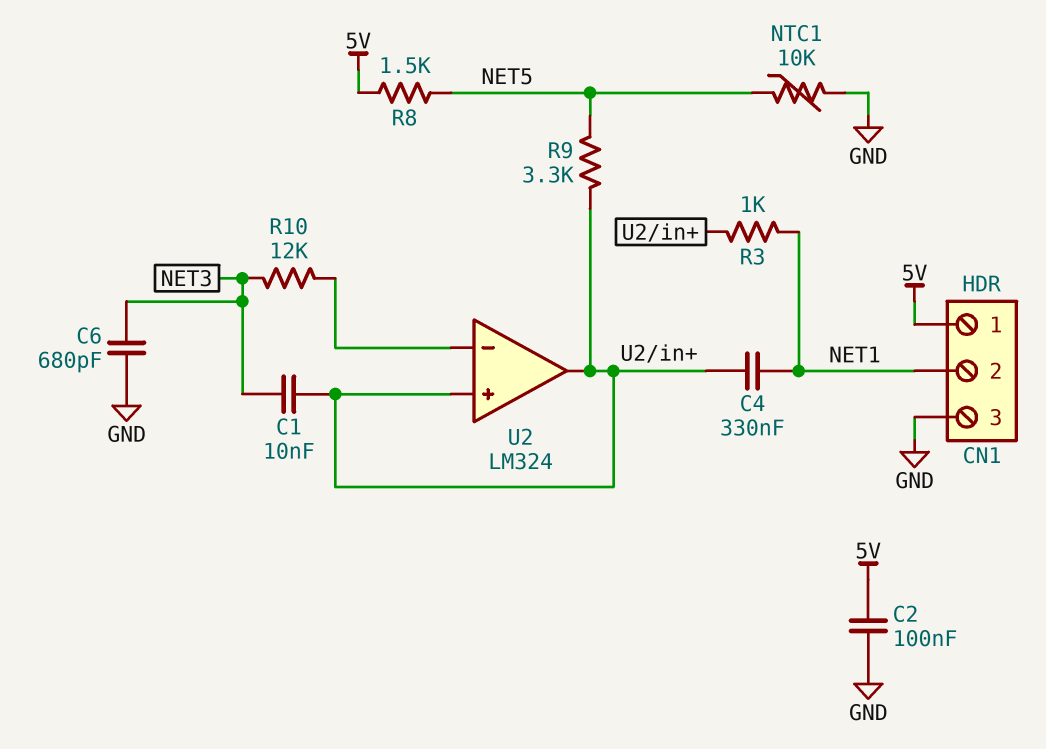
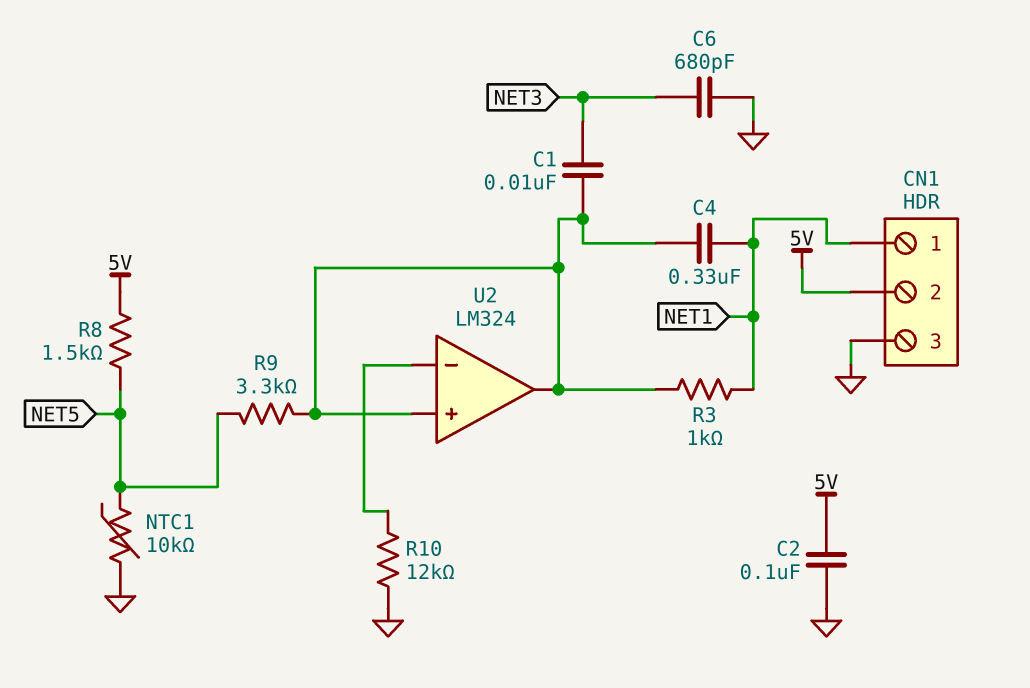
CN1 pin 1: 5V -> NET1
CN1 pin 2: NET1 -> 5V
R10: 12k (NET3, U2/in-) -> 12k (GND, U2/in-)

